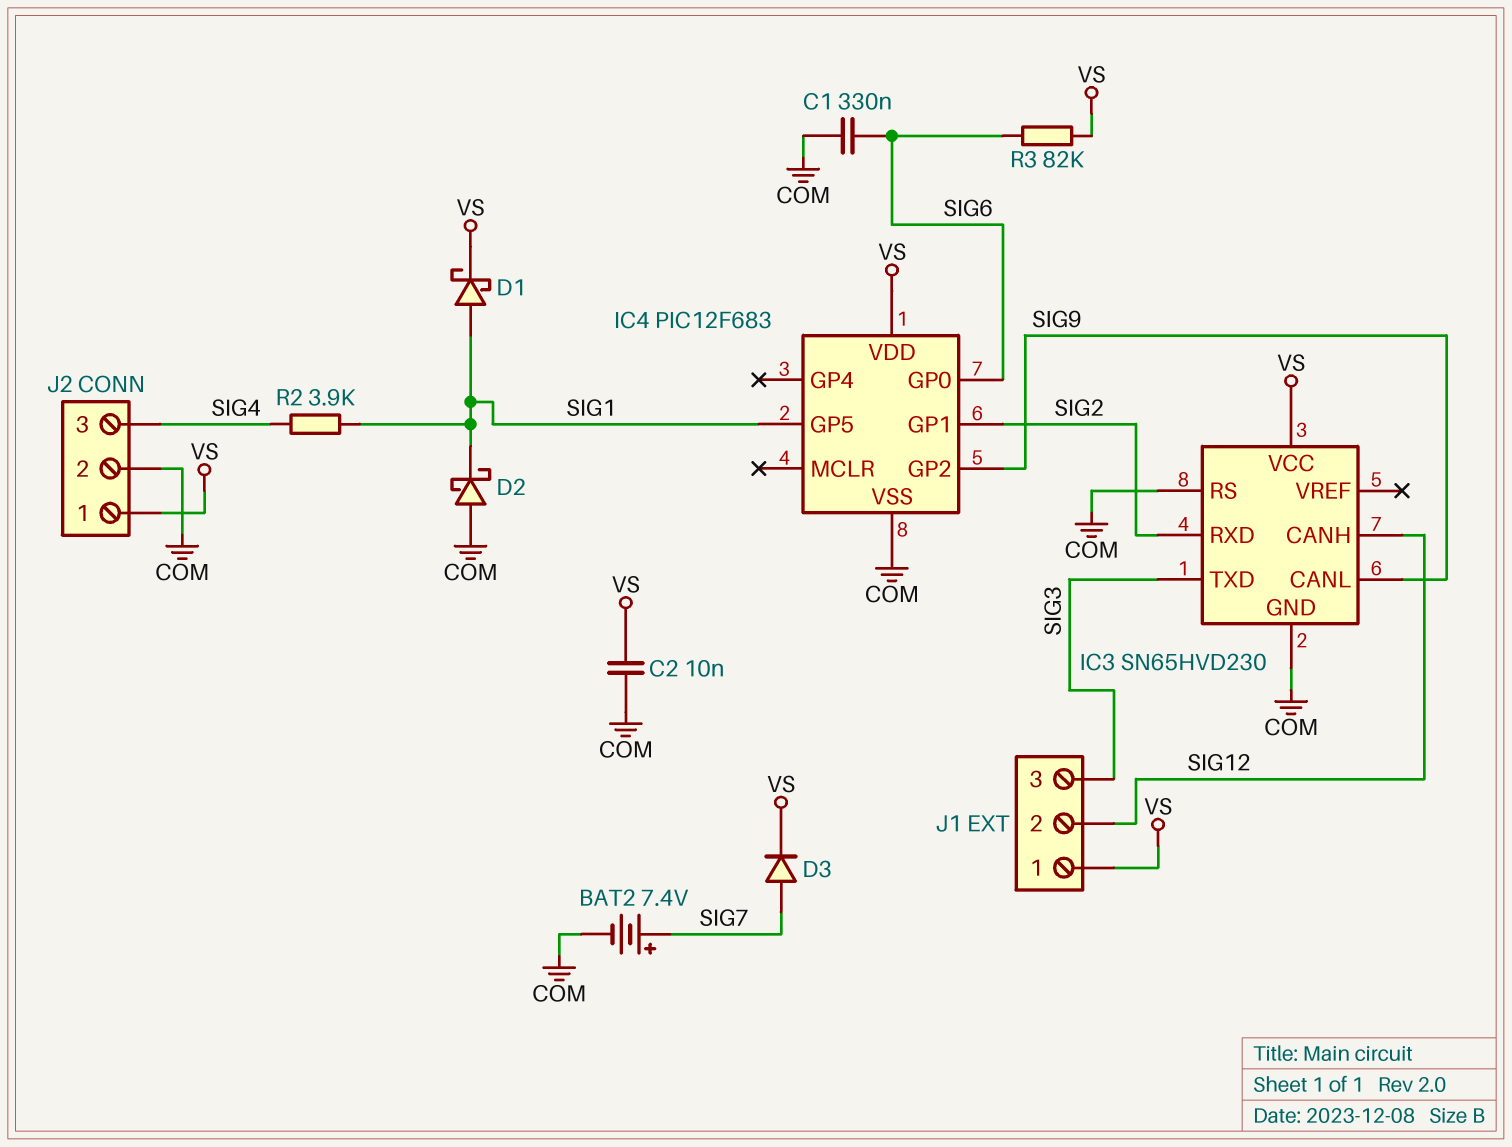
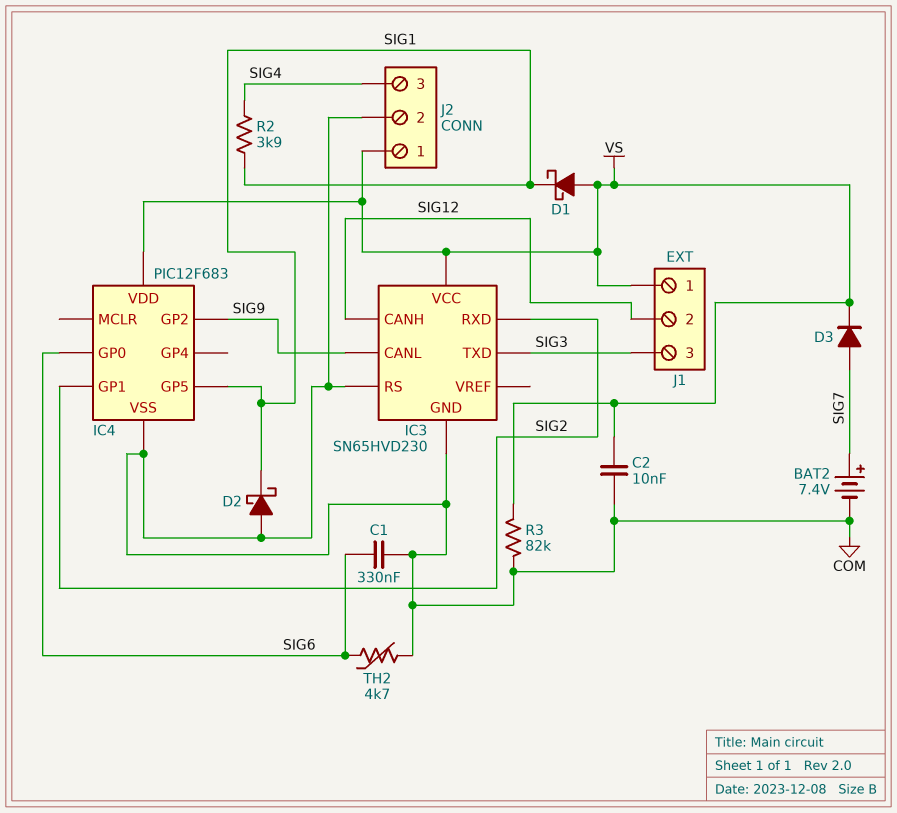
D1: schottky (A SIG1, K VS) -> schottky (A VS, K SIG1)
R3: 82k (SIG6, VS) -> 82k (COM, VS)
TH2: none -> 4.7k (COM, SIG6)

